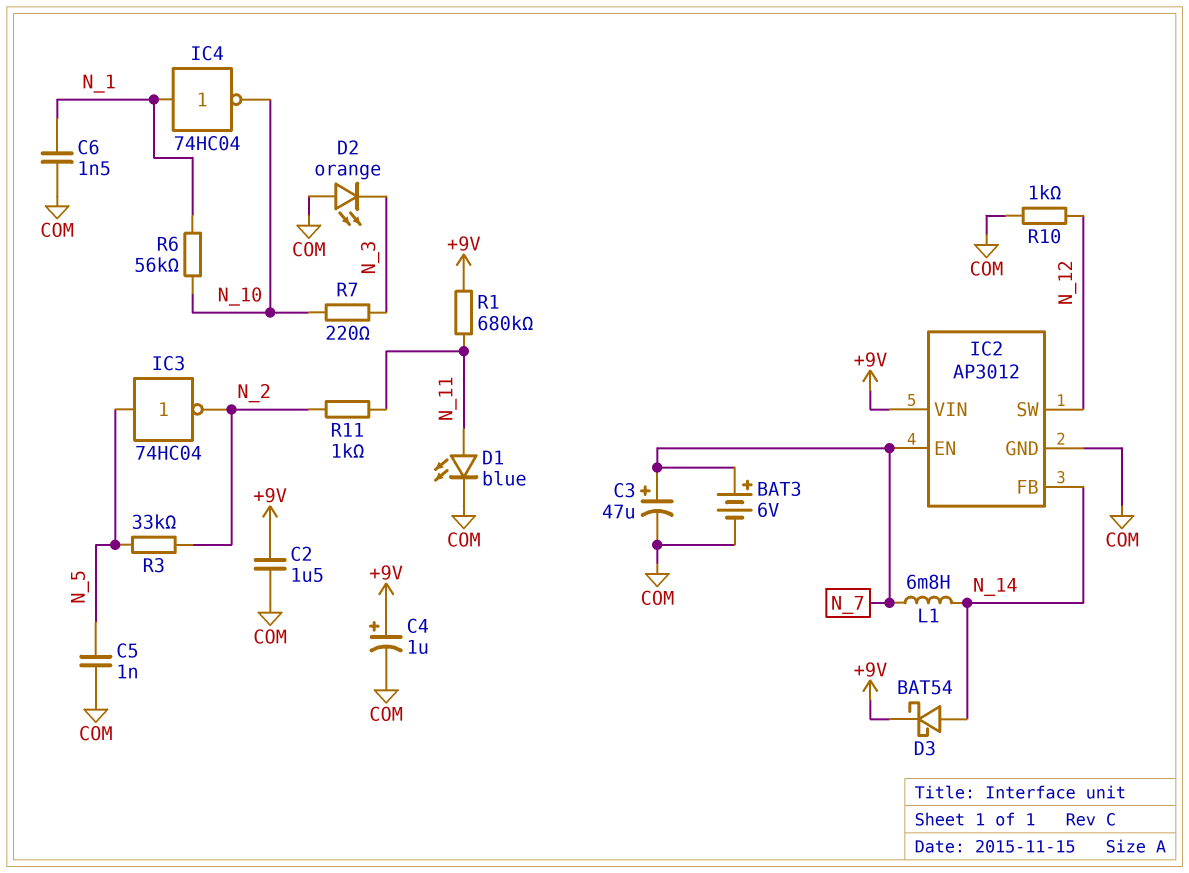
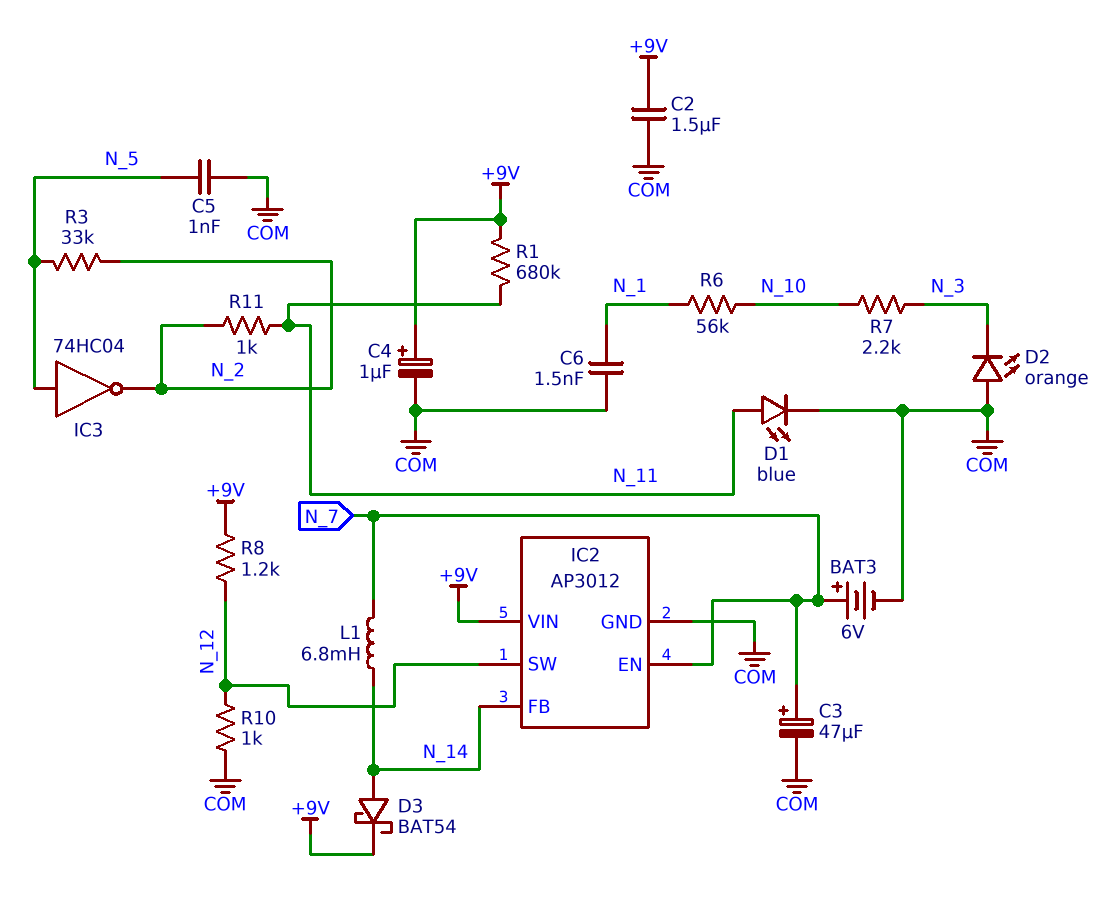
IC4: NOT 74HC04 (in N_1, out N_10) -> none
R7: 220 (N_3, N_10) -> 2.2k (N_3, N_10)
R8: none -> 1.2k (+9V, N_12)

